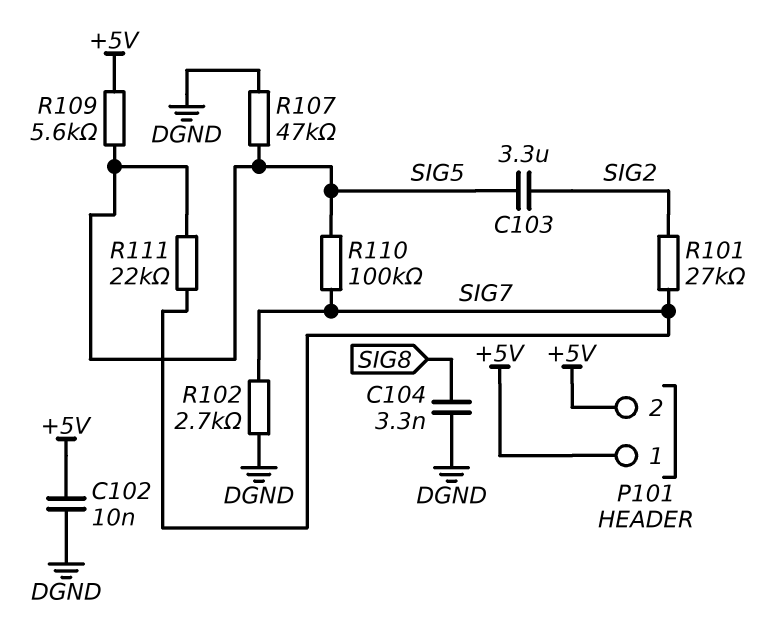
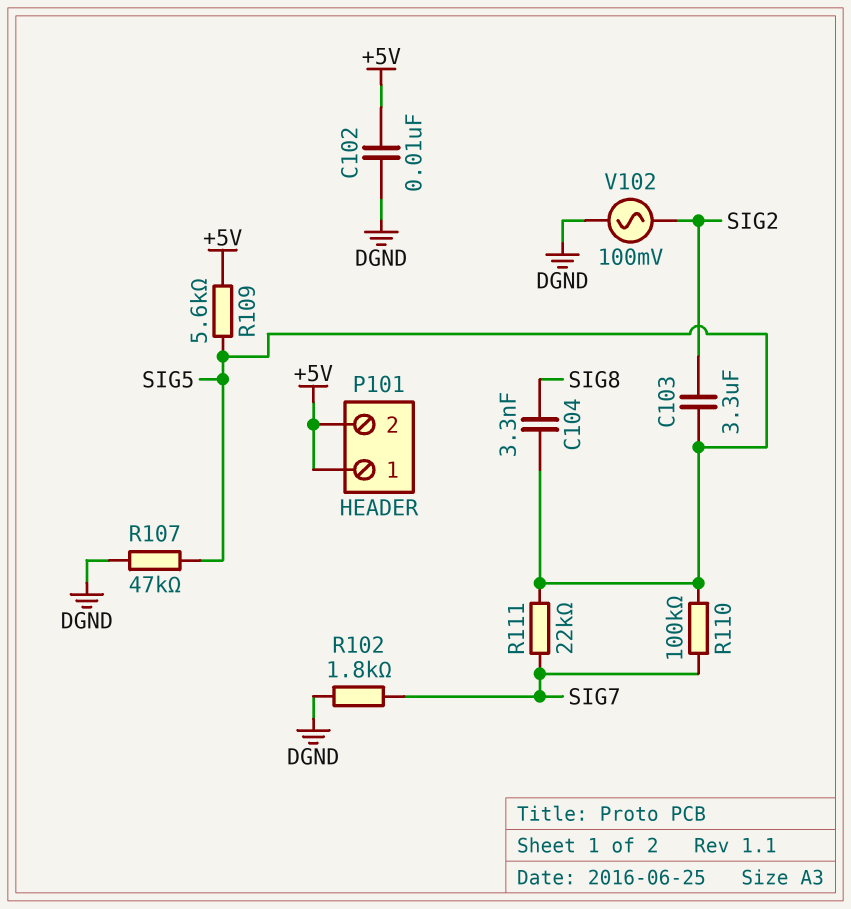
C104: 3.3nF (DGND, SIG8) -> 3.3nF (SIG5, SIG8)
R101: 27k (SIG2, SIG7) -> none
R102: 2.7k (DGND, SIG7) -> 1.8k (DGND, SIG7)
V102: none -> AC 100mV (DGND, SIG2)

